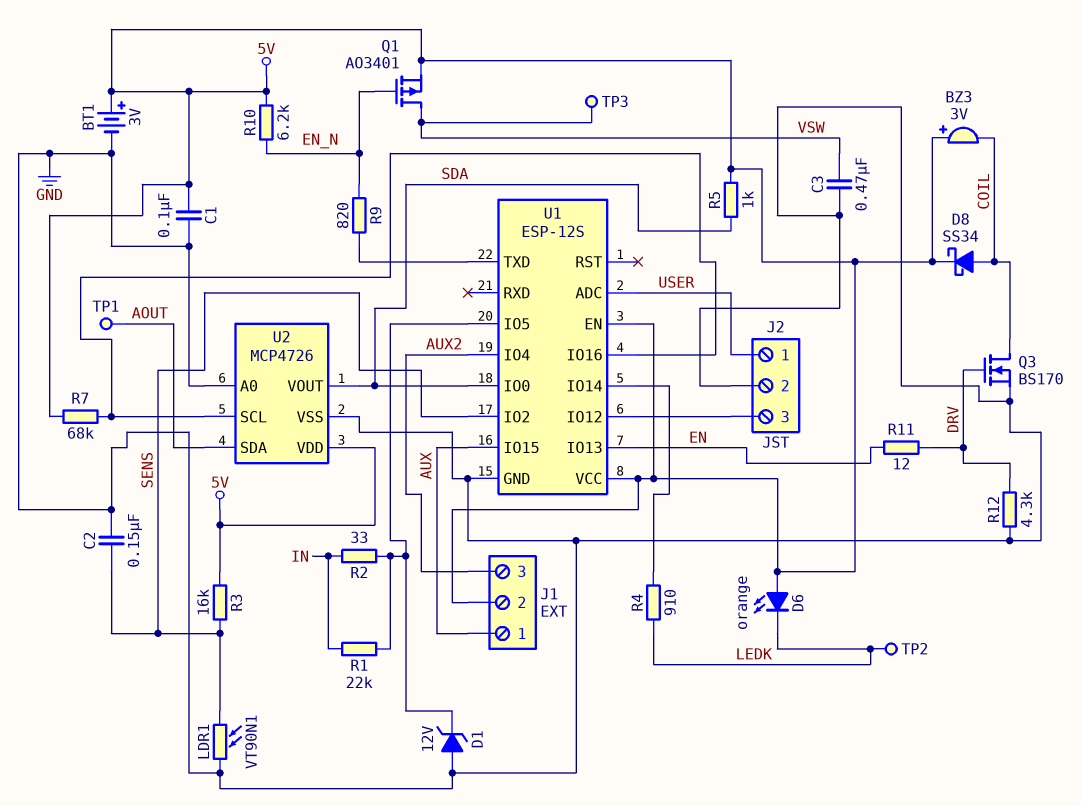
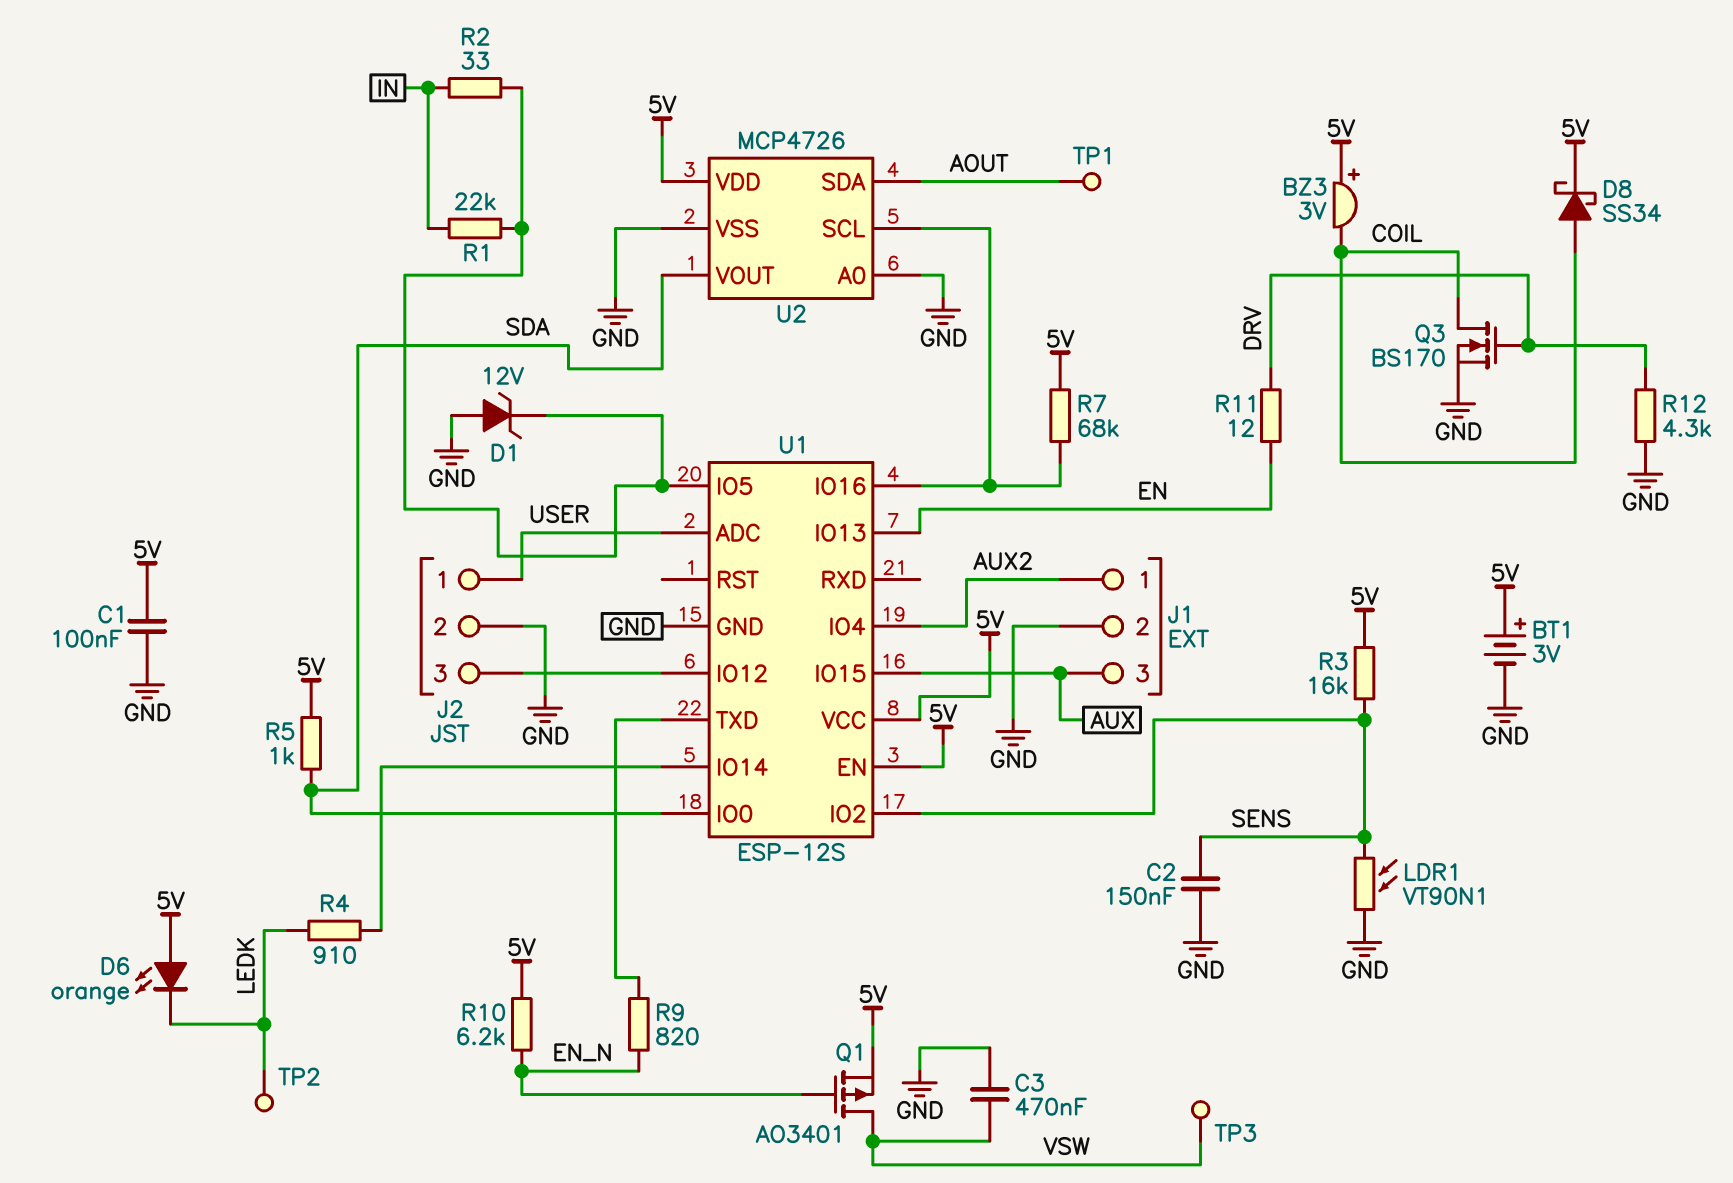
J1 pin 1: AUX -> AUX2
J1 pin 2: 5V -> GND
J1 pin 3: AUX2 -> AUX

